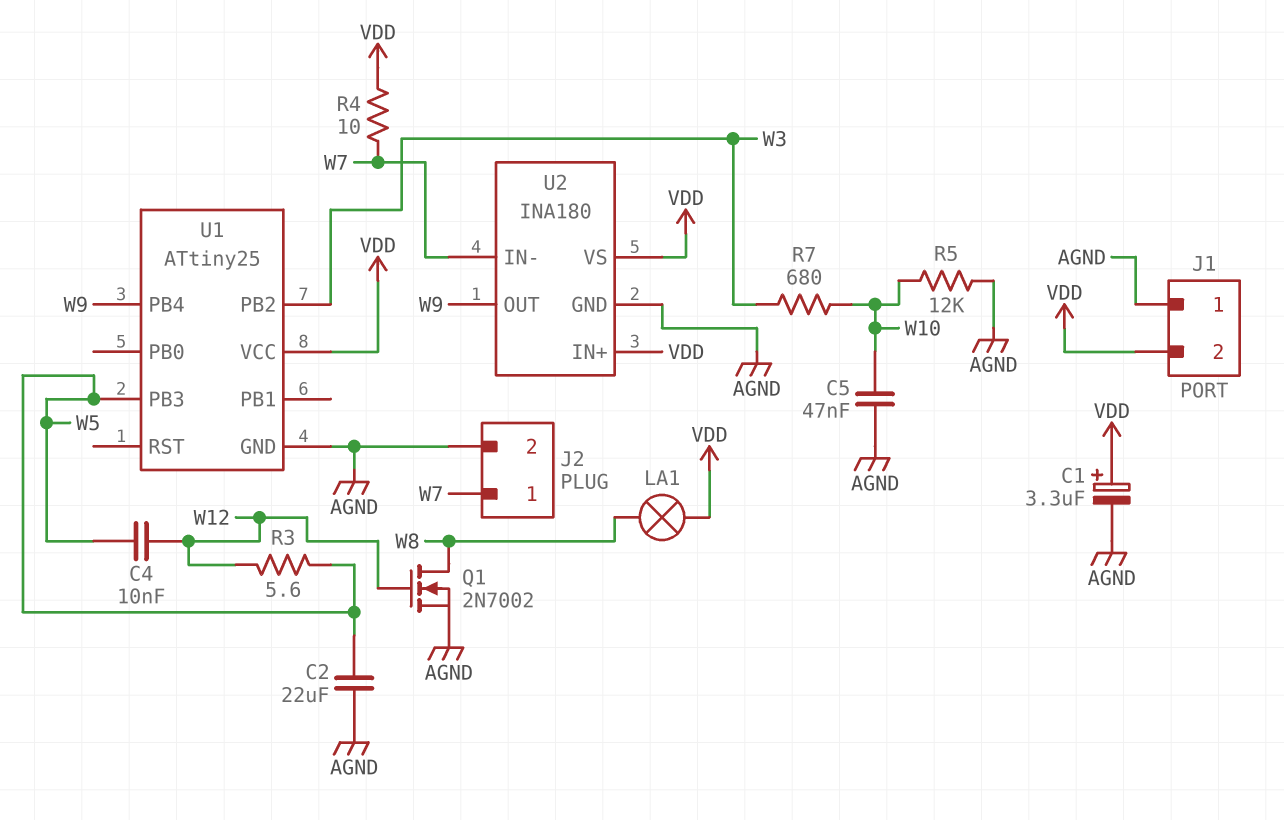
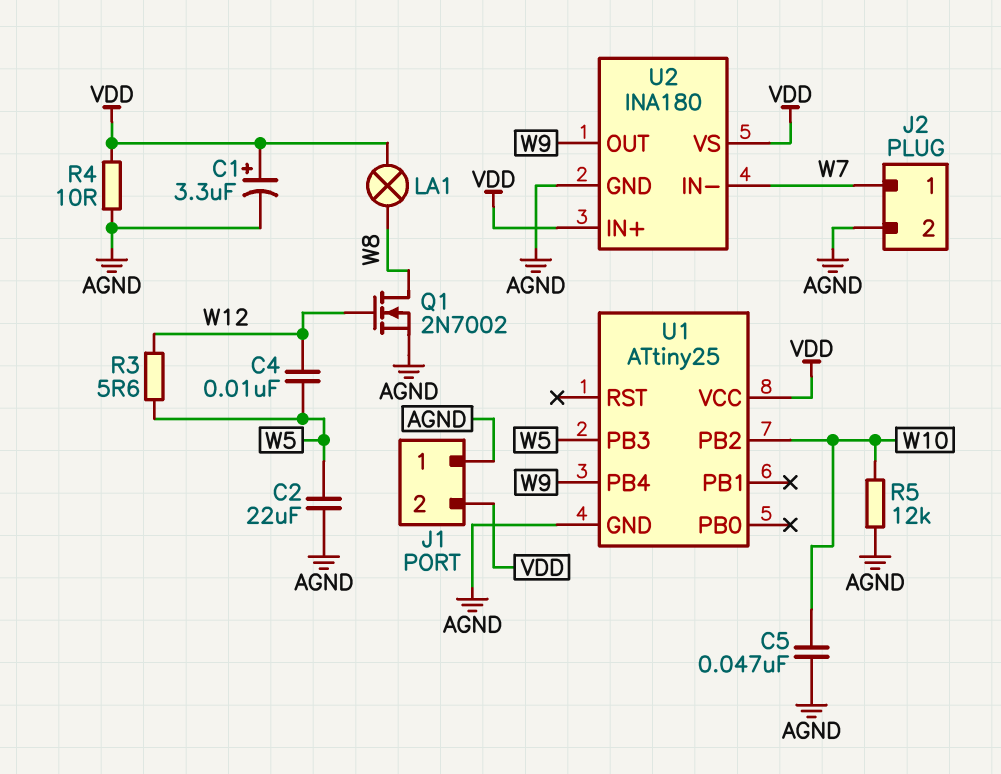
R4: 10 (VDD, W7) -> 10 (AGND, VDD)
R7: 680 (W3, W10) -> none
U1 pin PB2: W3 -> W10

